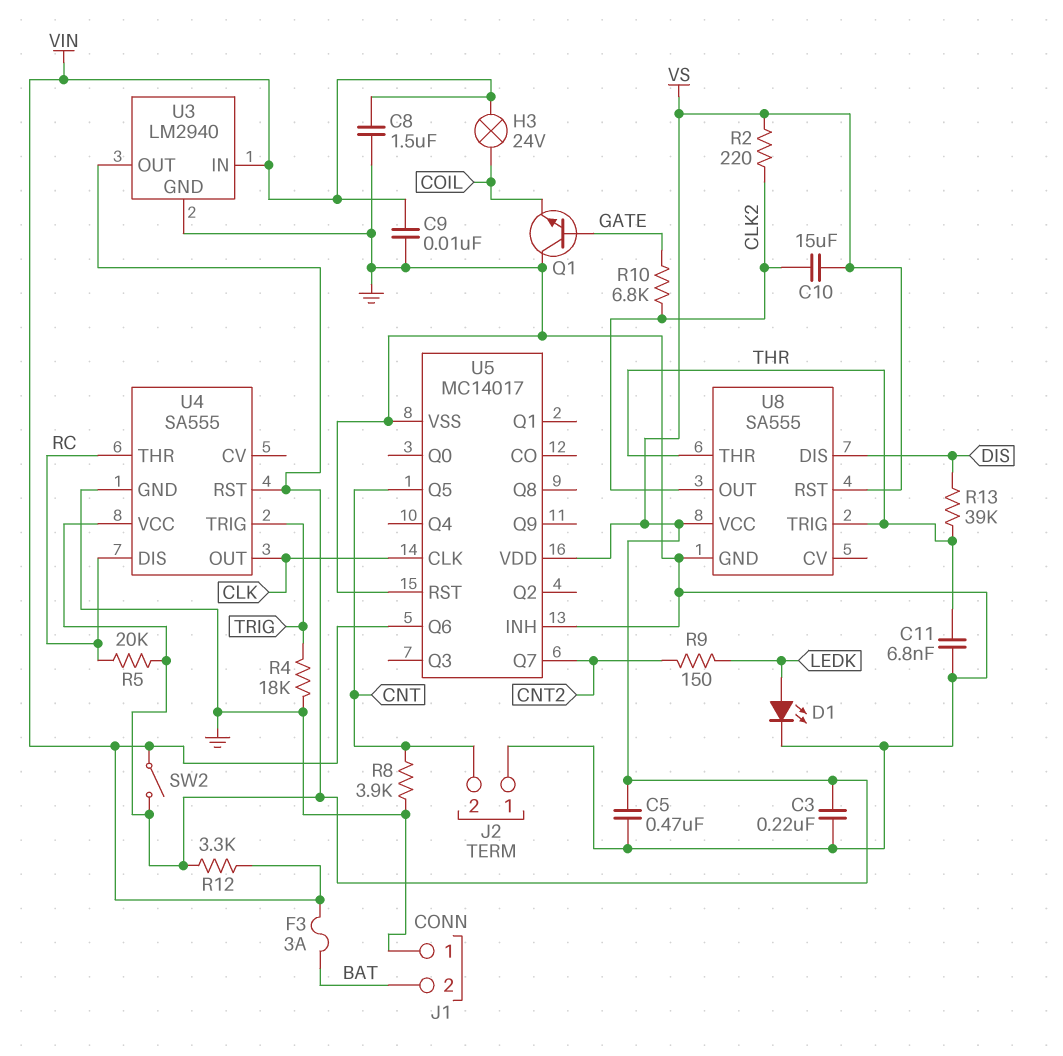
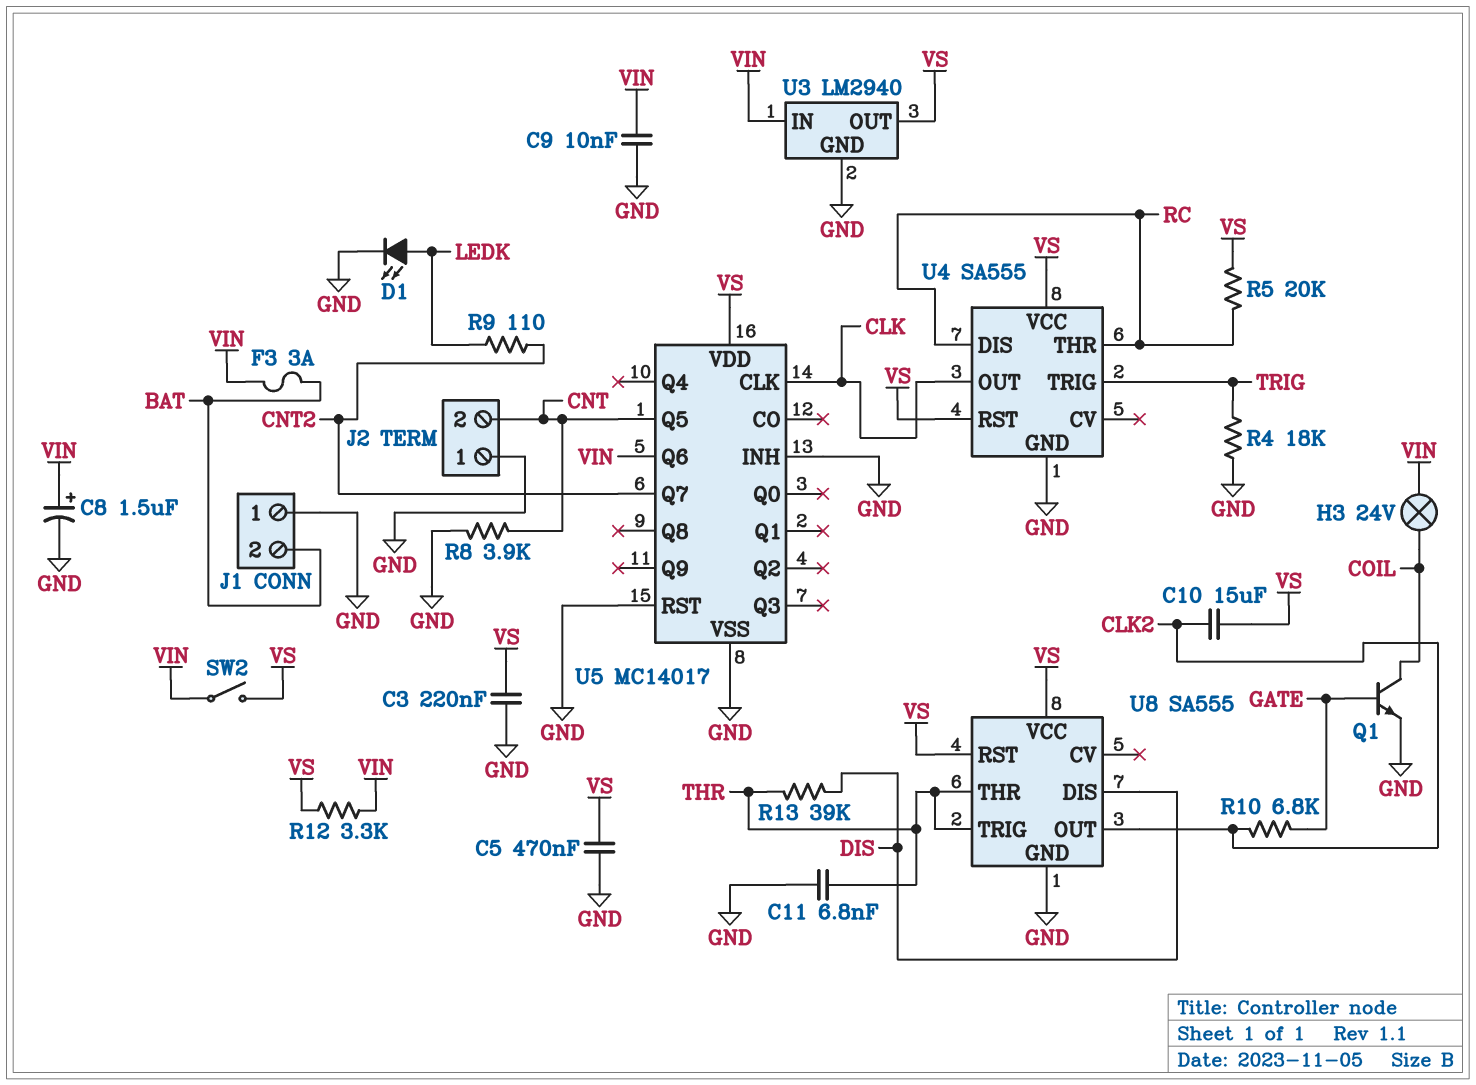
C8: 1.5uF (GND, VIN) -> 1.5uF (plus VIN, minus GND)
Q1: NPN (B GATE, C GND, E COIL) -> NPN (B GATE, C COIL, E GND)
R2: 220 (CLK2, VS) -> none
R9: 150 (CNT2, LEDK) -> 110 (CNT2, LEDK)

